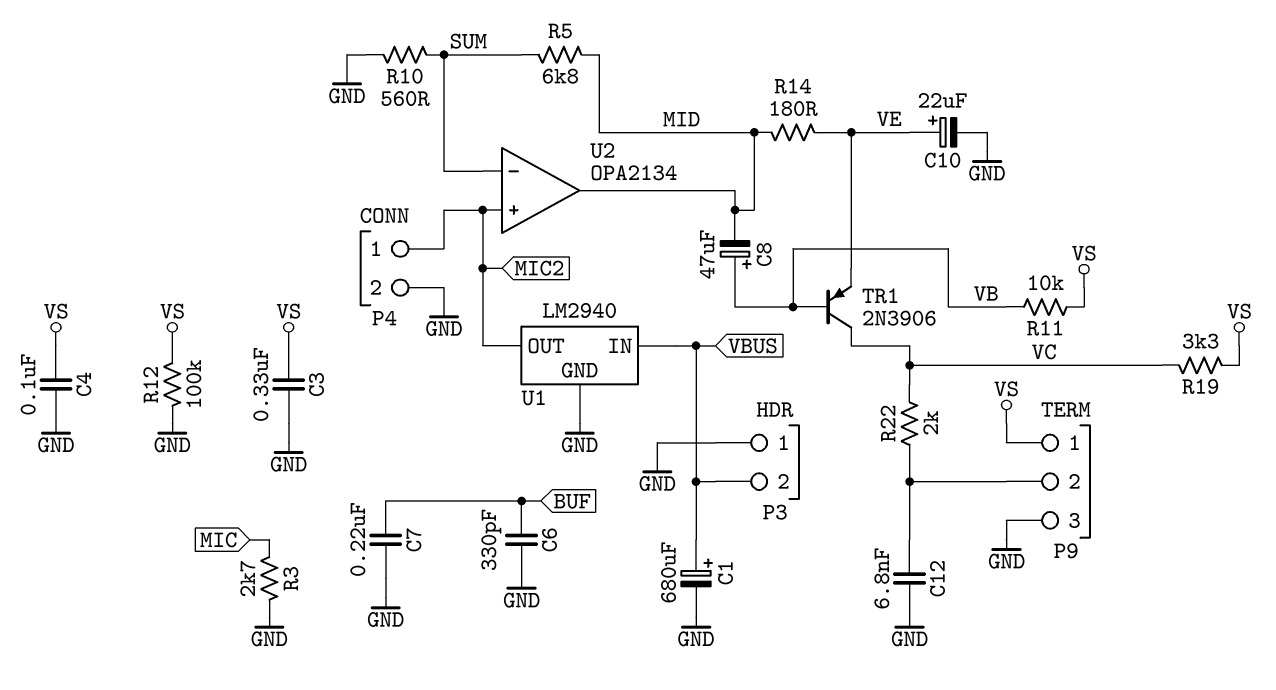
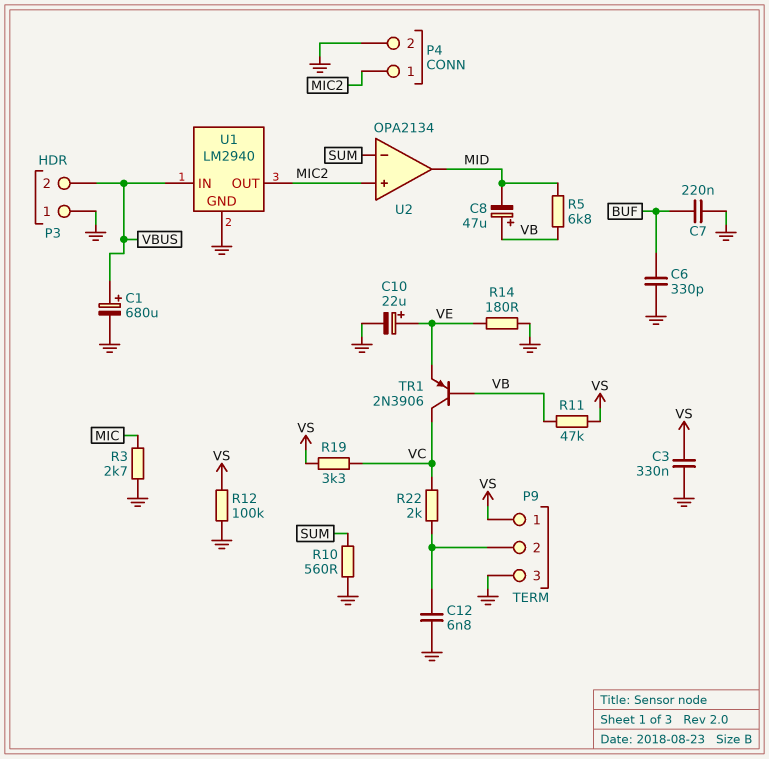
C4: 100nF (GND, VS) -> none
R5: 6.8k (MID, SUM) -> 6.8k (MID, VB)
R11: 10k (VB, VS) -> 47k (VB, VS)
R14: 180 (MID, VE) -> 180 (GND, VE)

